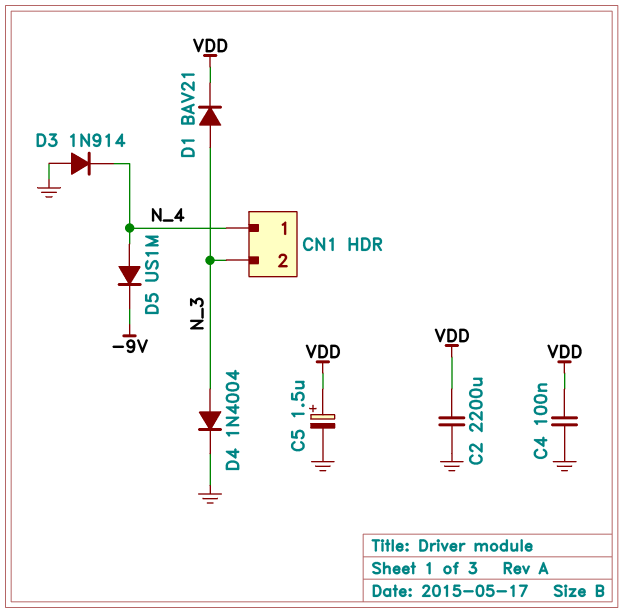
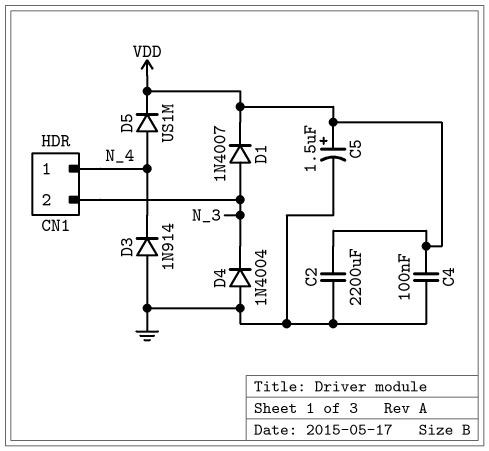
D1: diode BAV21 (A N_3, K VDD) -> diode 1N4007 (A N_3, K VDD)
D4: diode 1N4004 (A N_3, K GND) -> diode 1N4004 (A GND, K N_3)
D5: diode US1M (A N_4, K -9V) -> diode US1M (A N_4, K VDD)

